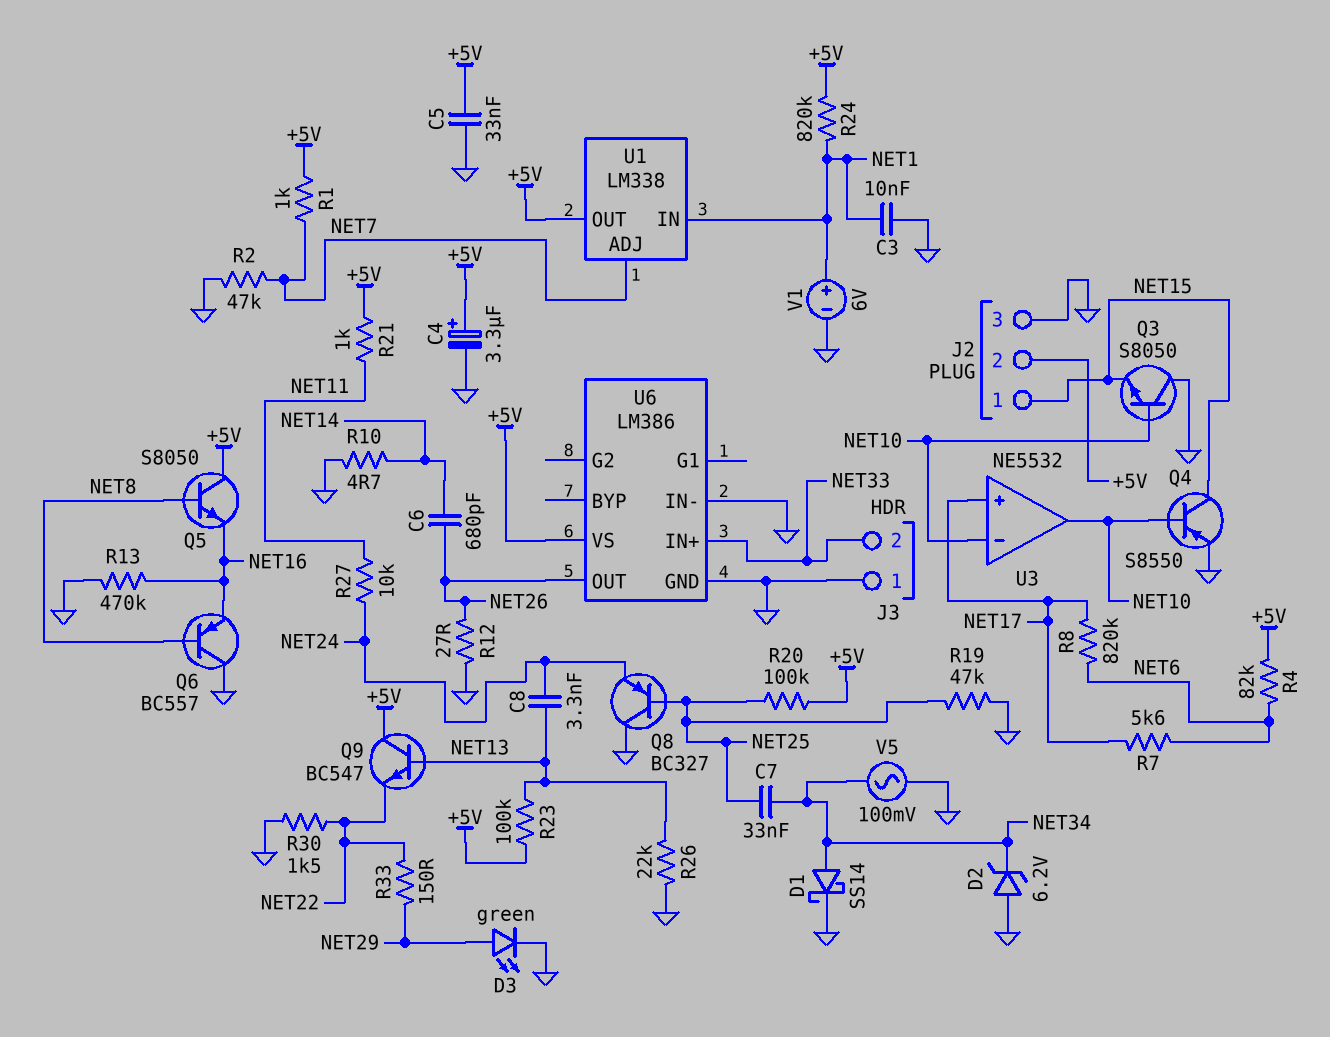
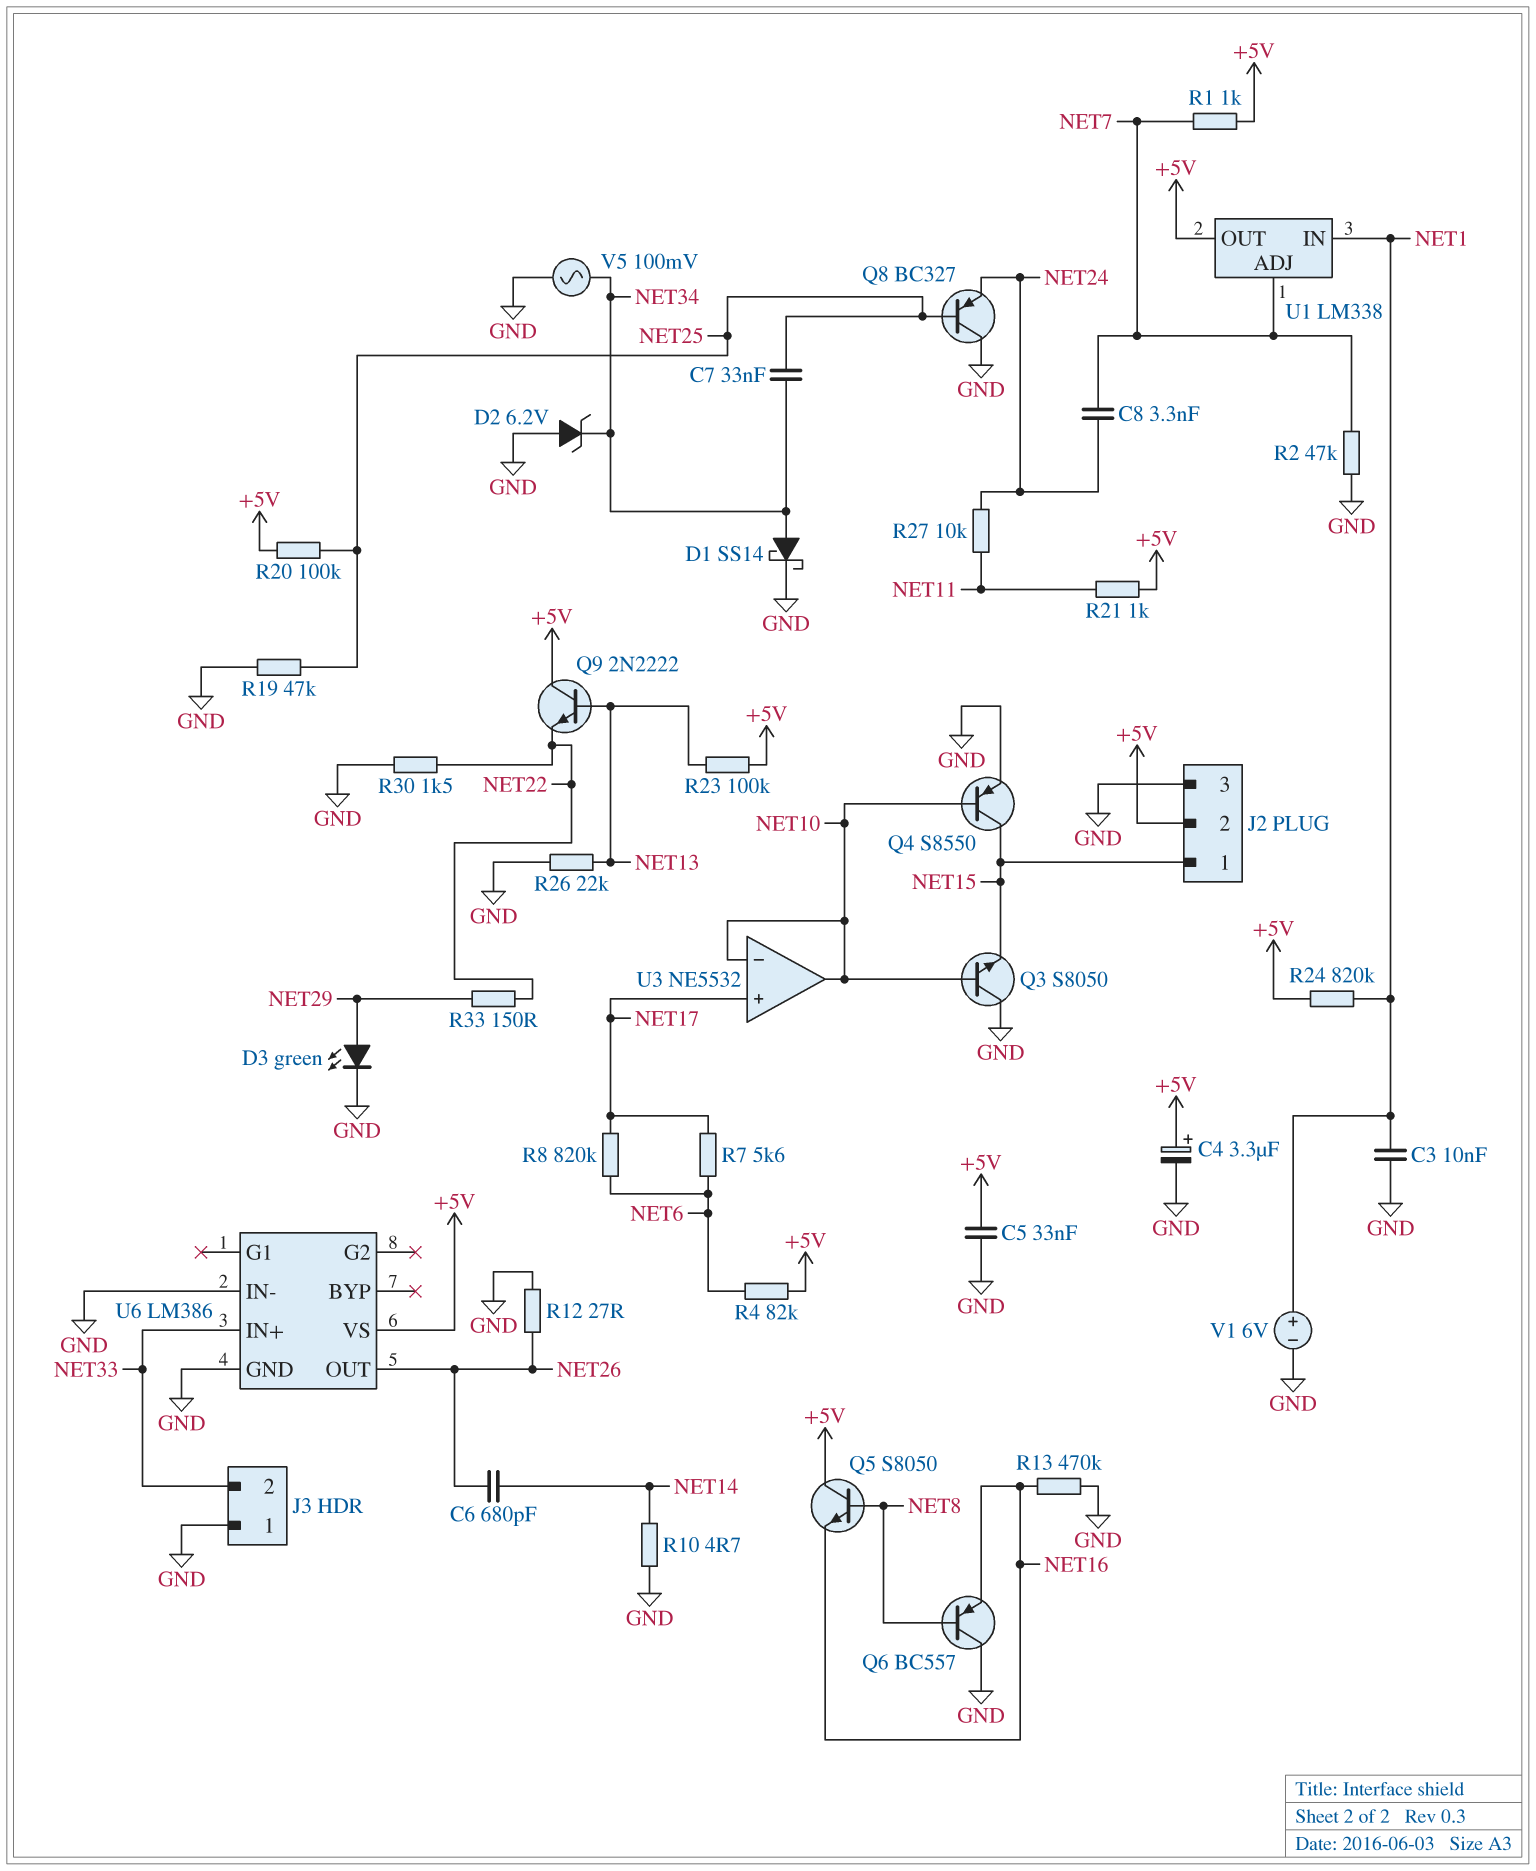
C8: 3.3nF (NET13, NET24) -> 3.3nF (NET7, NET24)
Q9: NPN BC547 (B NET13, C +5V, E NET22) -> NPN 2N2222 (B NET13, C +5V, E NET22)

